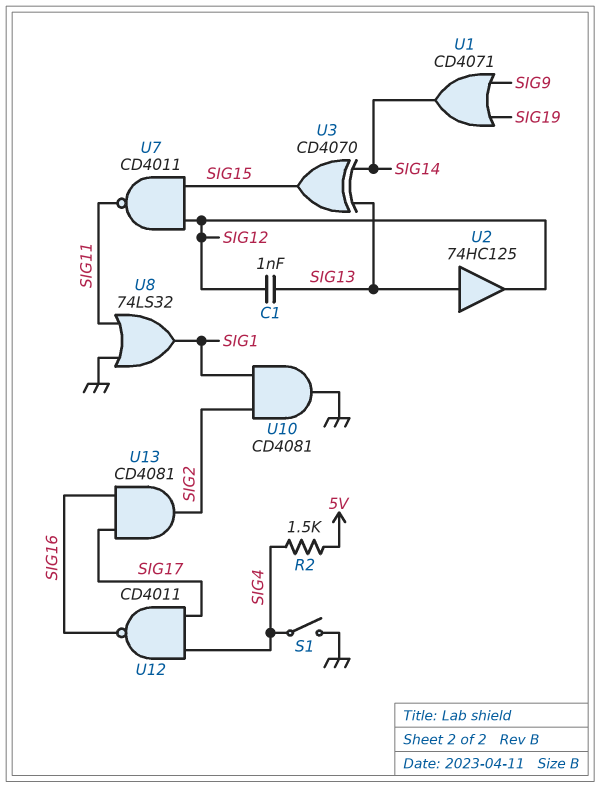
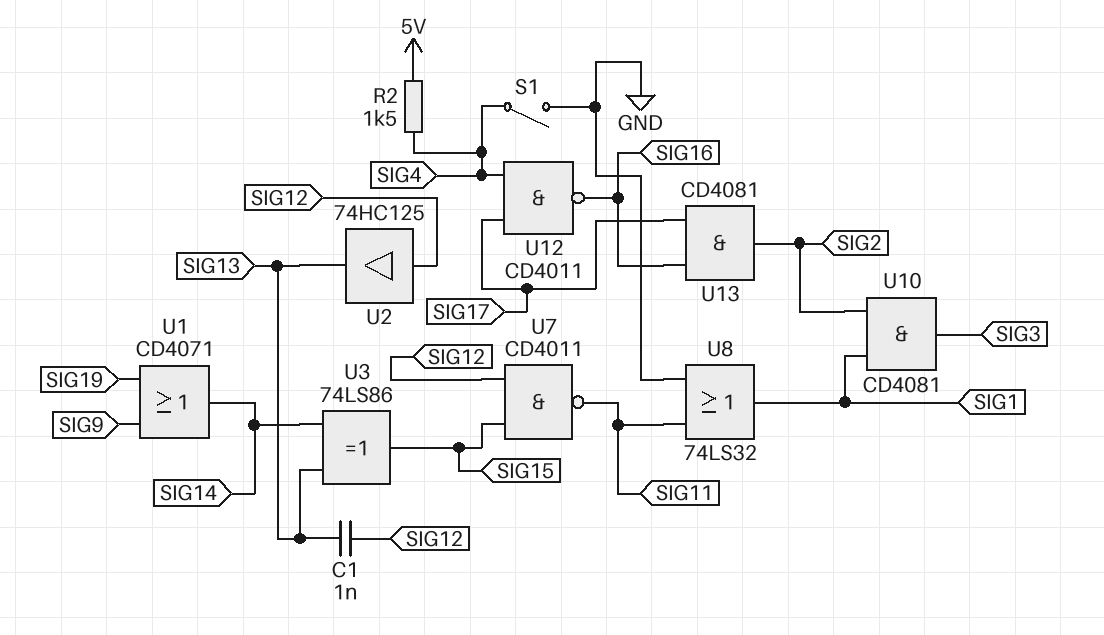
U2: buffer 74HC125 (in SIG13, out SIG12) -> buffer 74HC125 (in SIG12, out SIG13)
U3: XOR CD4070 (in SIG13, in SIG14, out SIG15) -> XOR 74LS86 (in SIG13, in SIG14, out SIG15)
U10: AND CD4081 (in SIG1, in SIG2, out GND) -> AND CD4081 (in SIG1, in SIG2, out SIG3)

